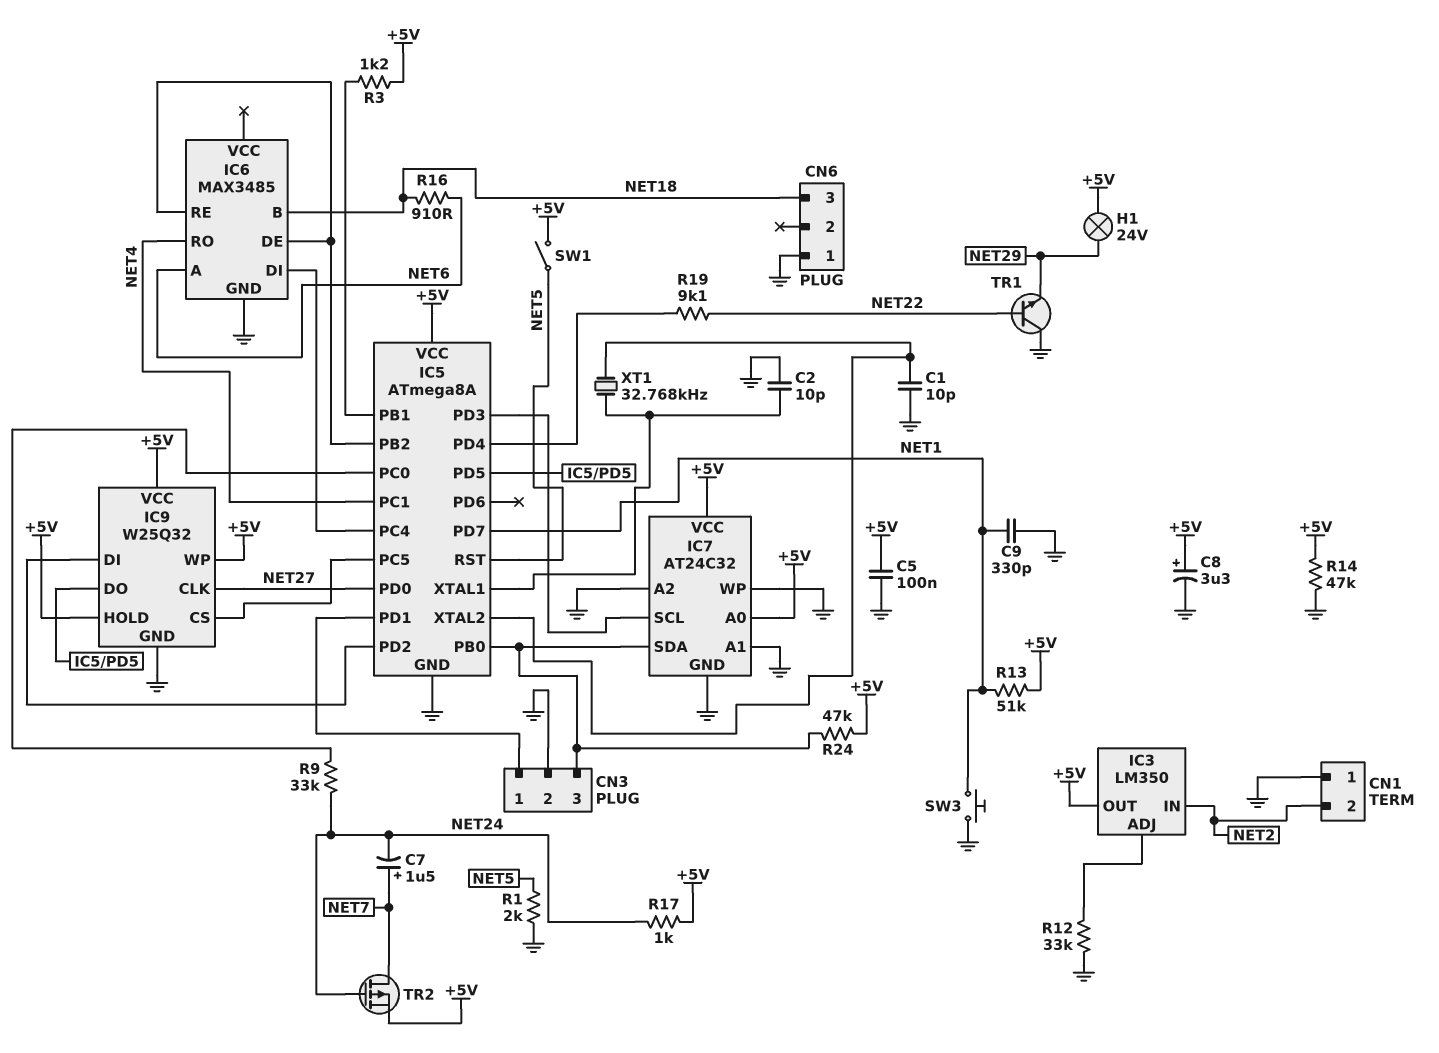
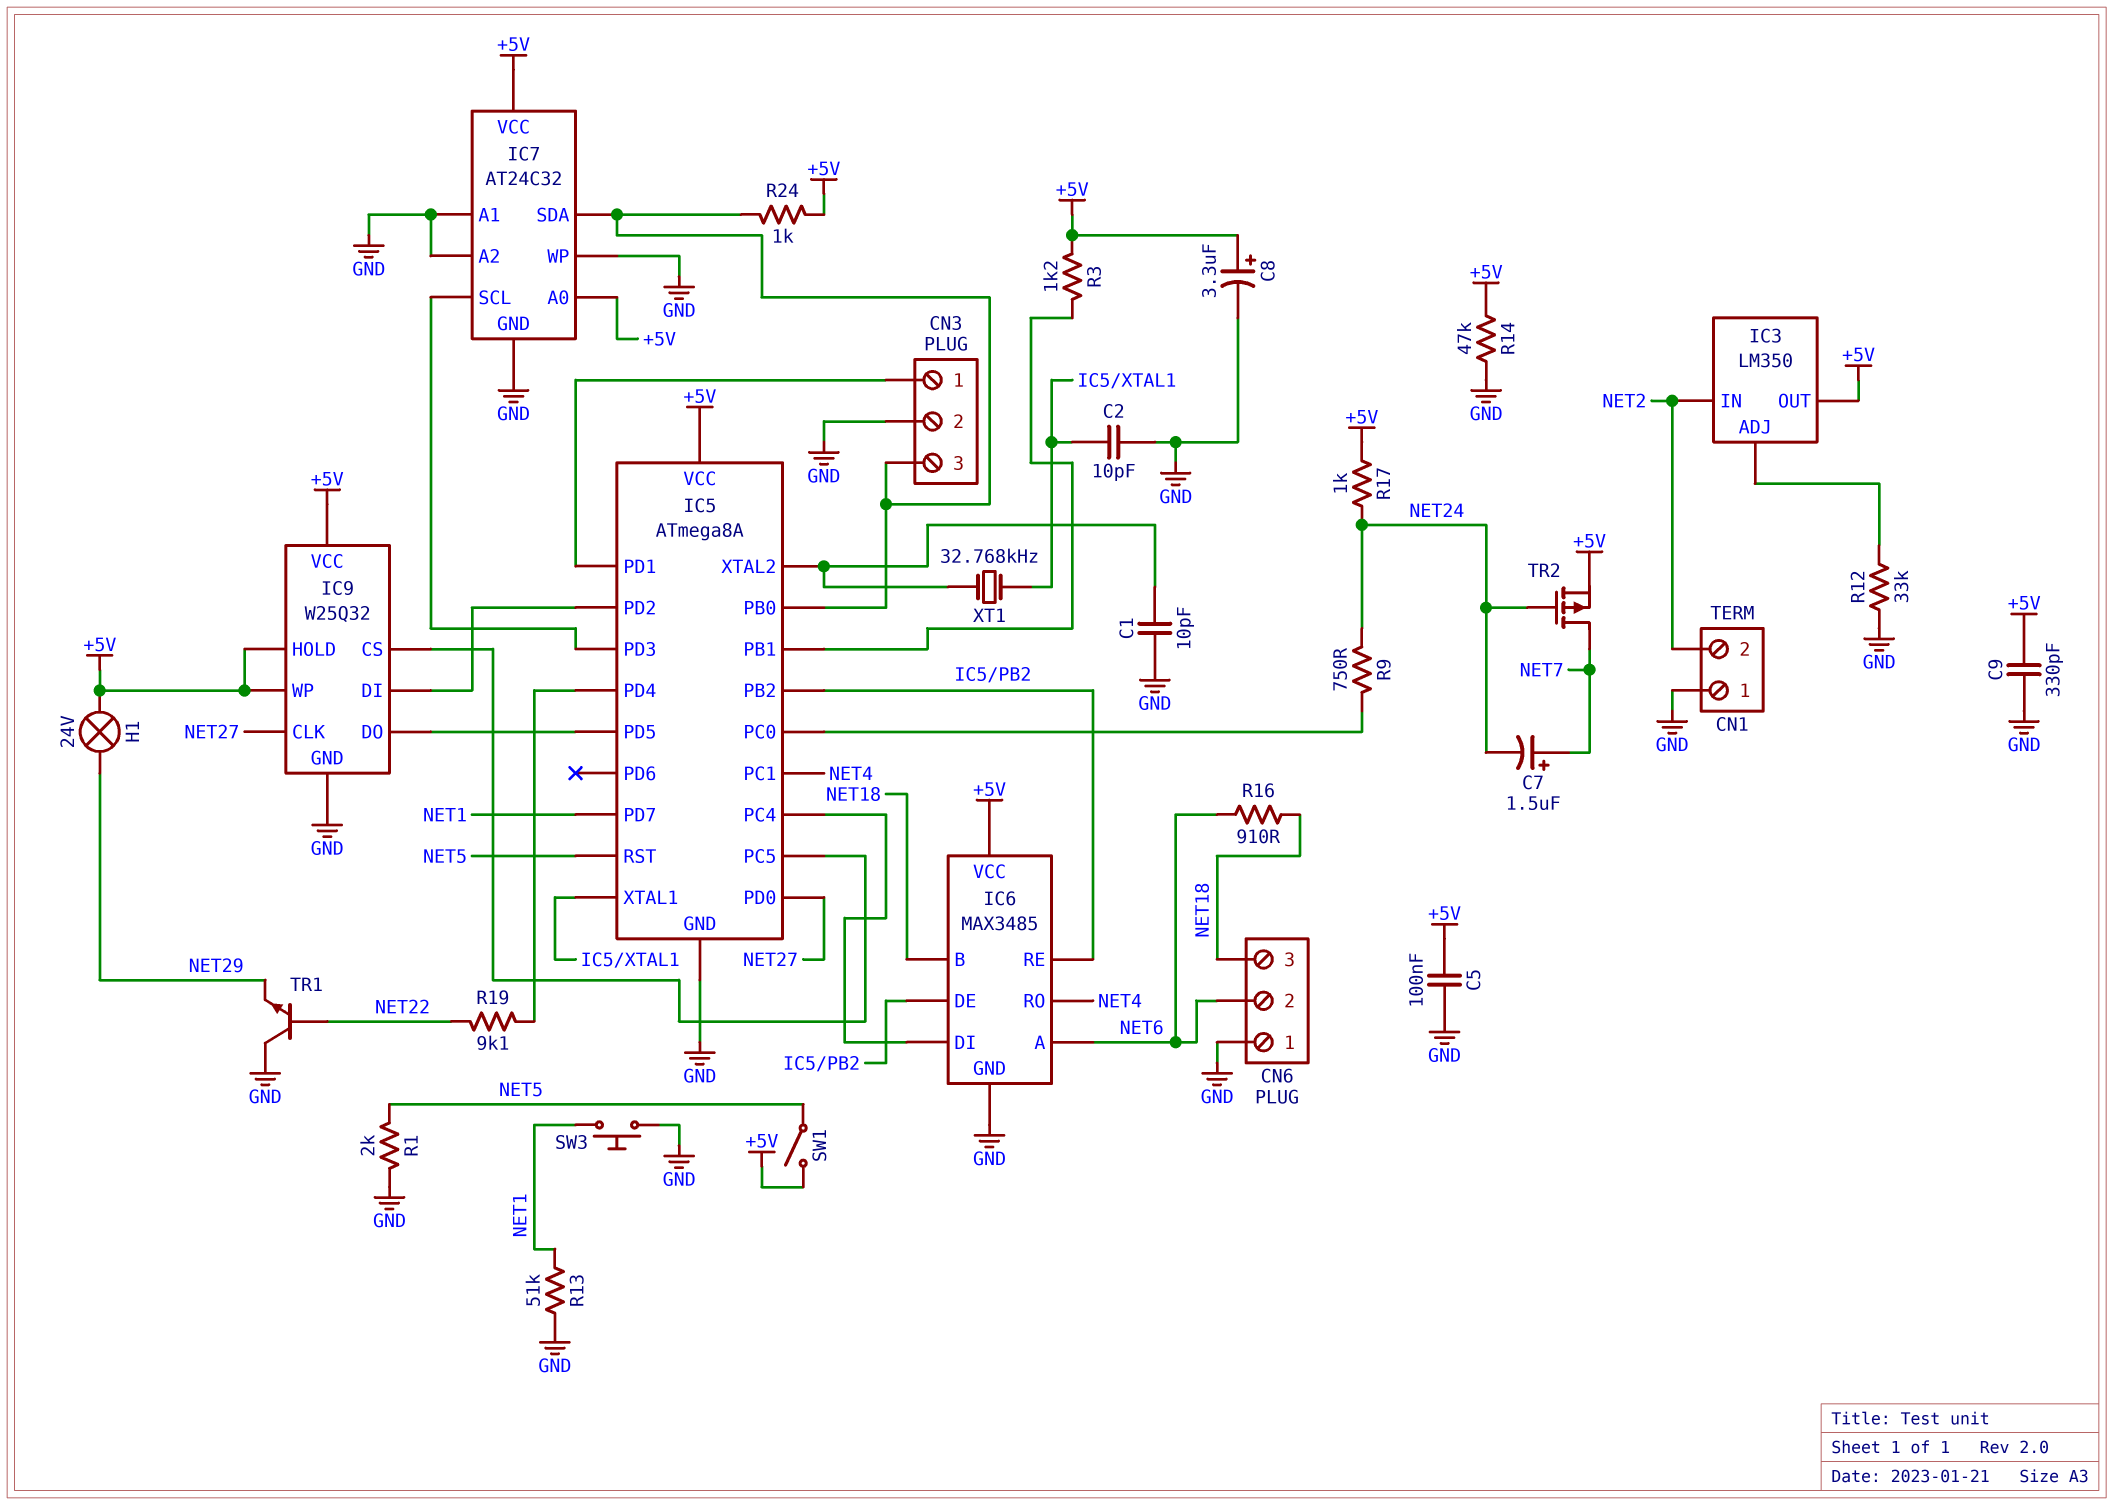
C9: 330pF (GND, NET1) -> 330pF (+5V, GND)
CN6 pin 2: none -> NET6
IC6 pin VCC: none -> +5V
R9: 33k (IC5/PC0, NET24) -> 750 (IC5/PC0, NET24)
R13: 51k (+5V, NET1) -> 51k (GND, NET1)
R24: 47k (+5V, CN3/3) -> 1k (+5V, CN3/3)

